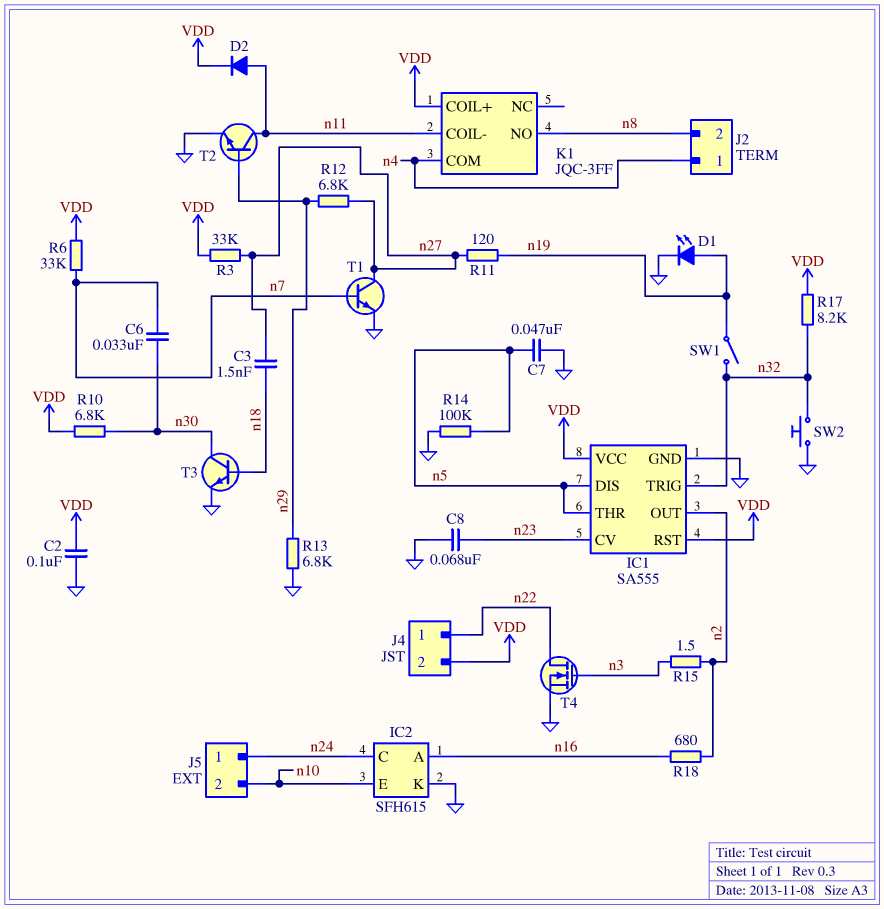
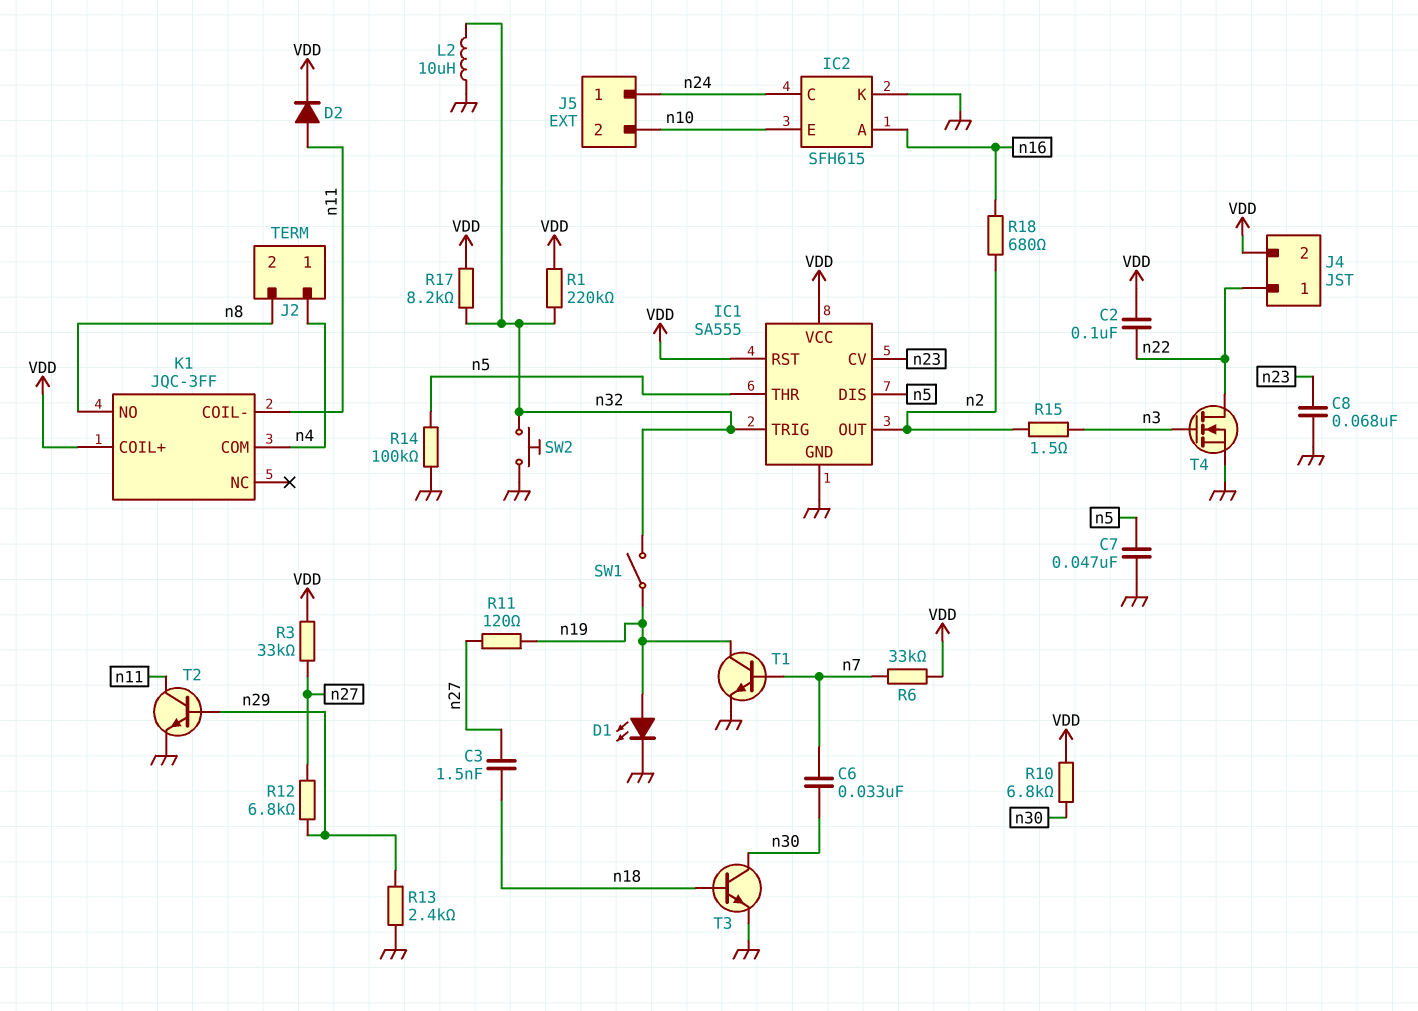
C2: 100nF (GND, VDD) -> 100nF (VDD, n22)
L2: none -> 10uH (GND, n32)
R1: none -> 220k (VDD, n32)
R13: 6.8k (GND, n29) -> 2.4k (GND, n29)
T1: NPN (B n7, C n27, E GND) -> NPN (B n7, C n19, E GND)

